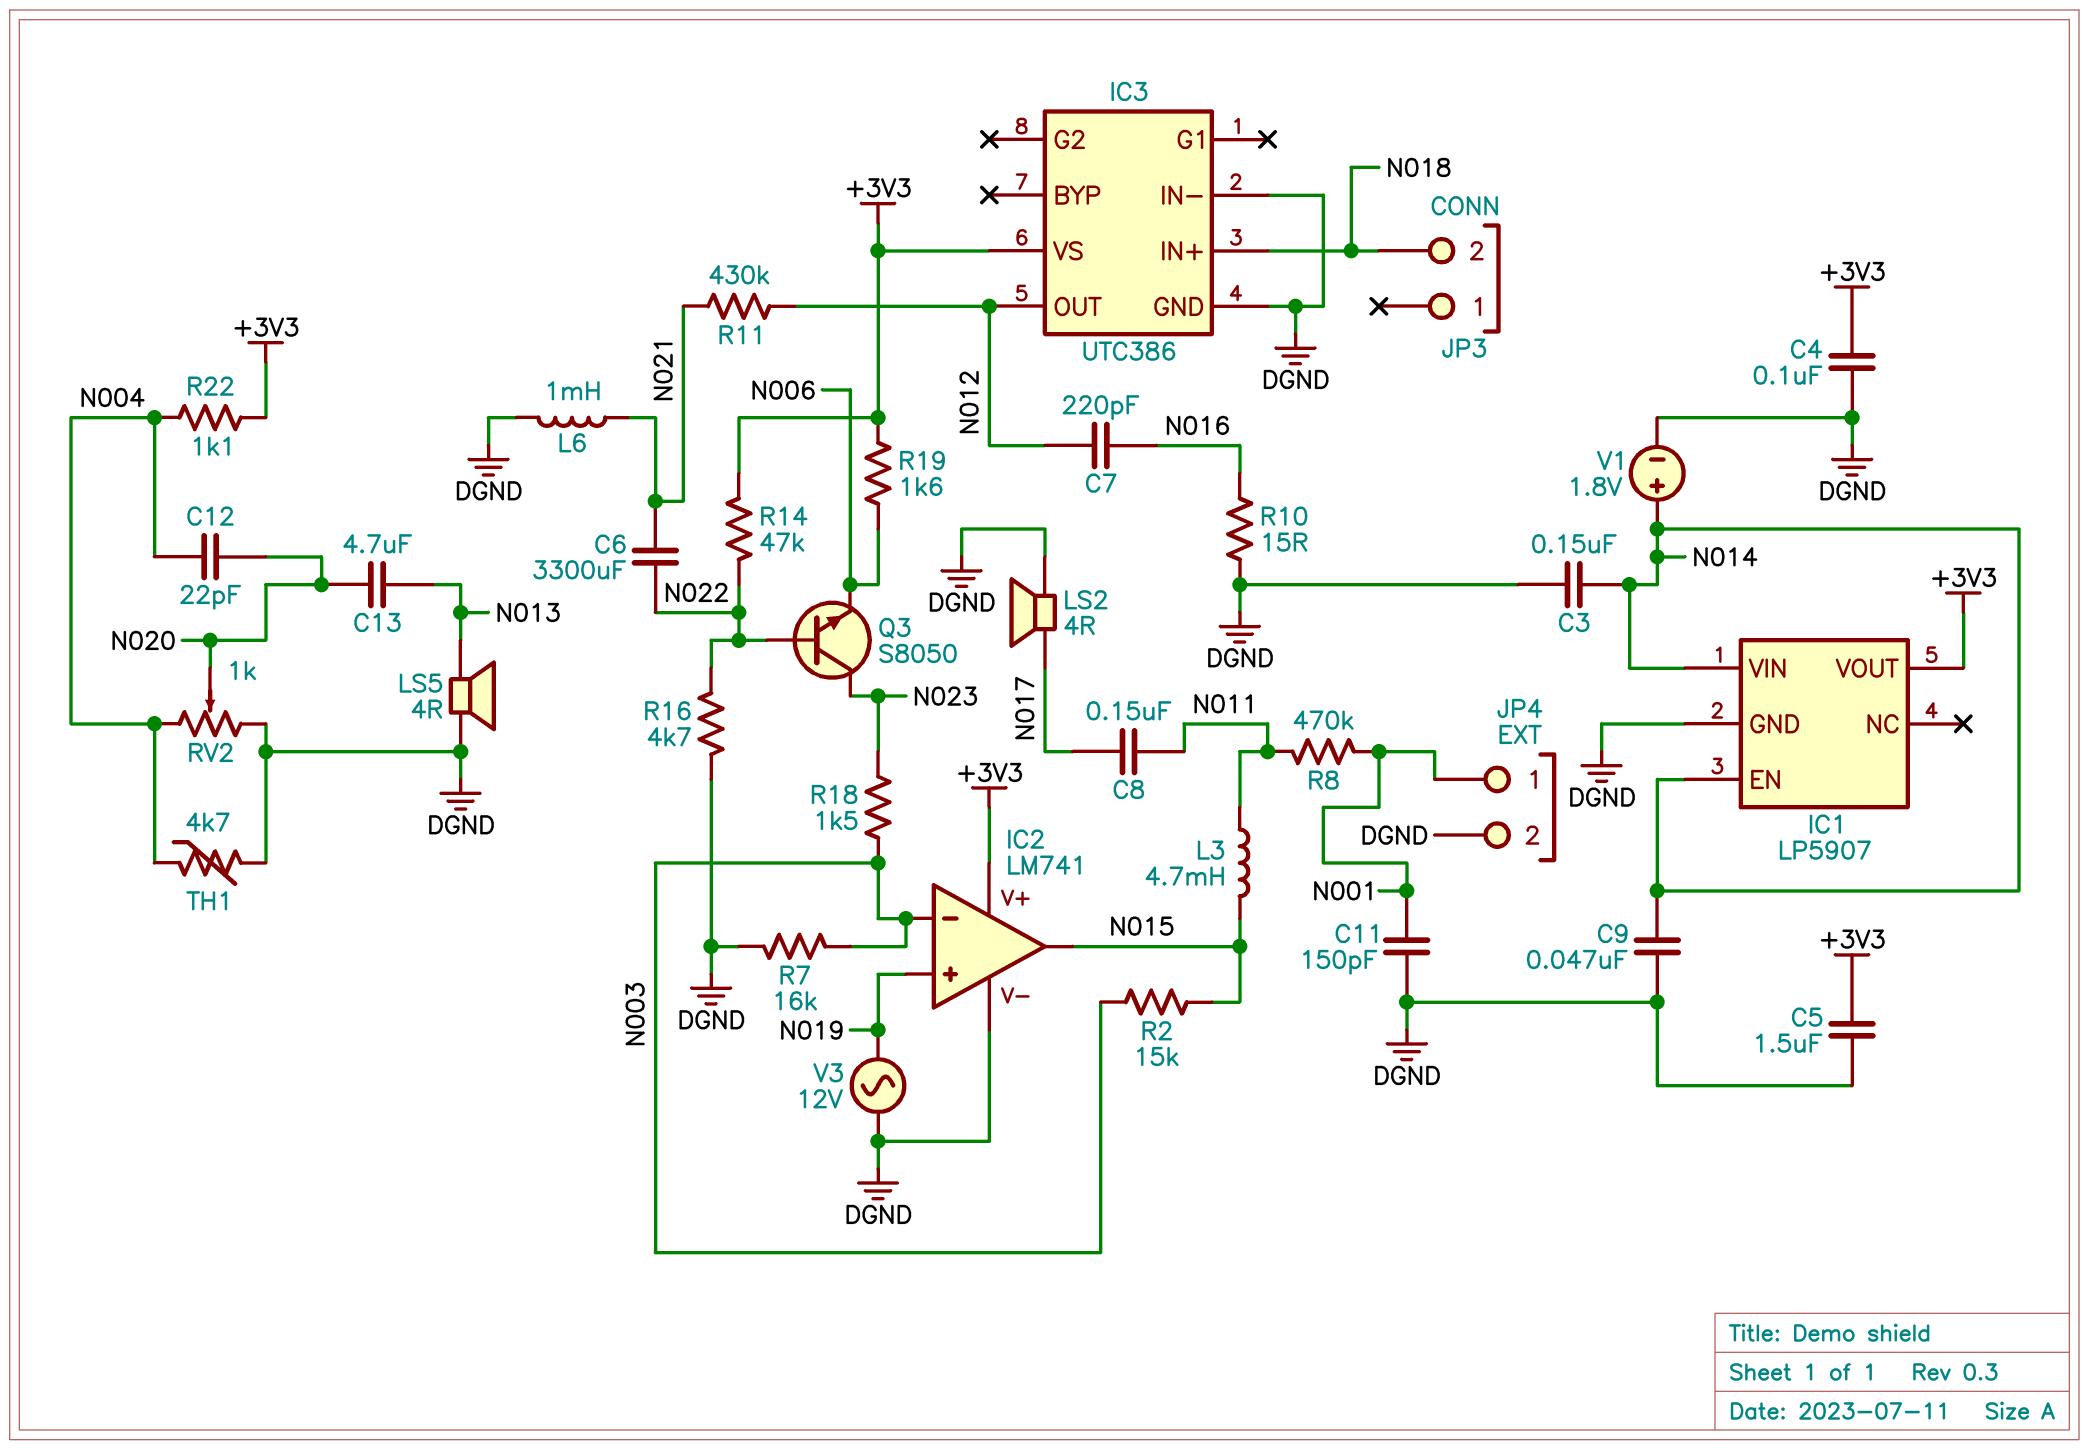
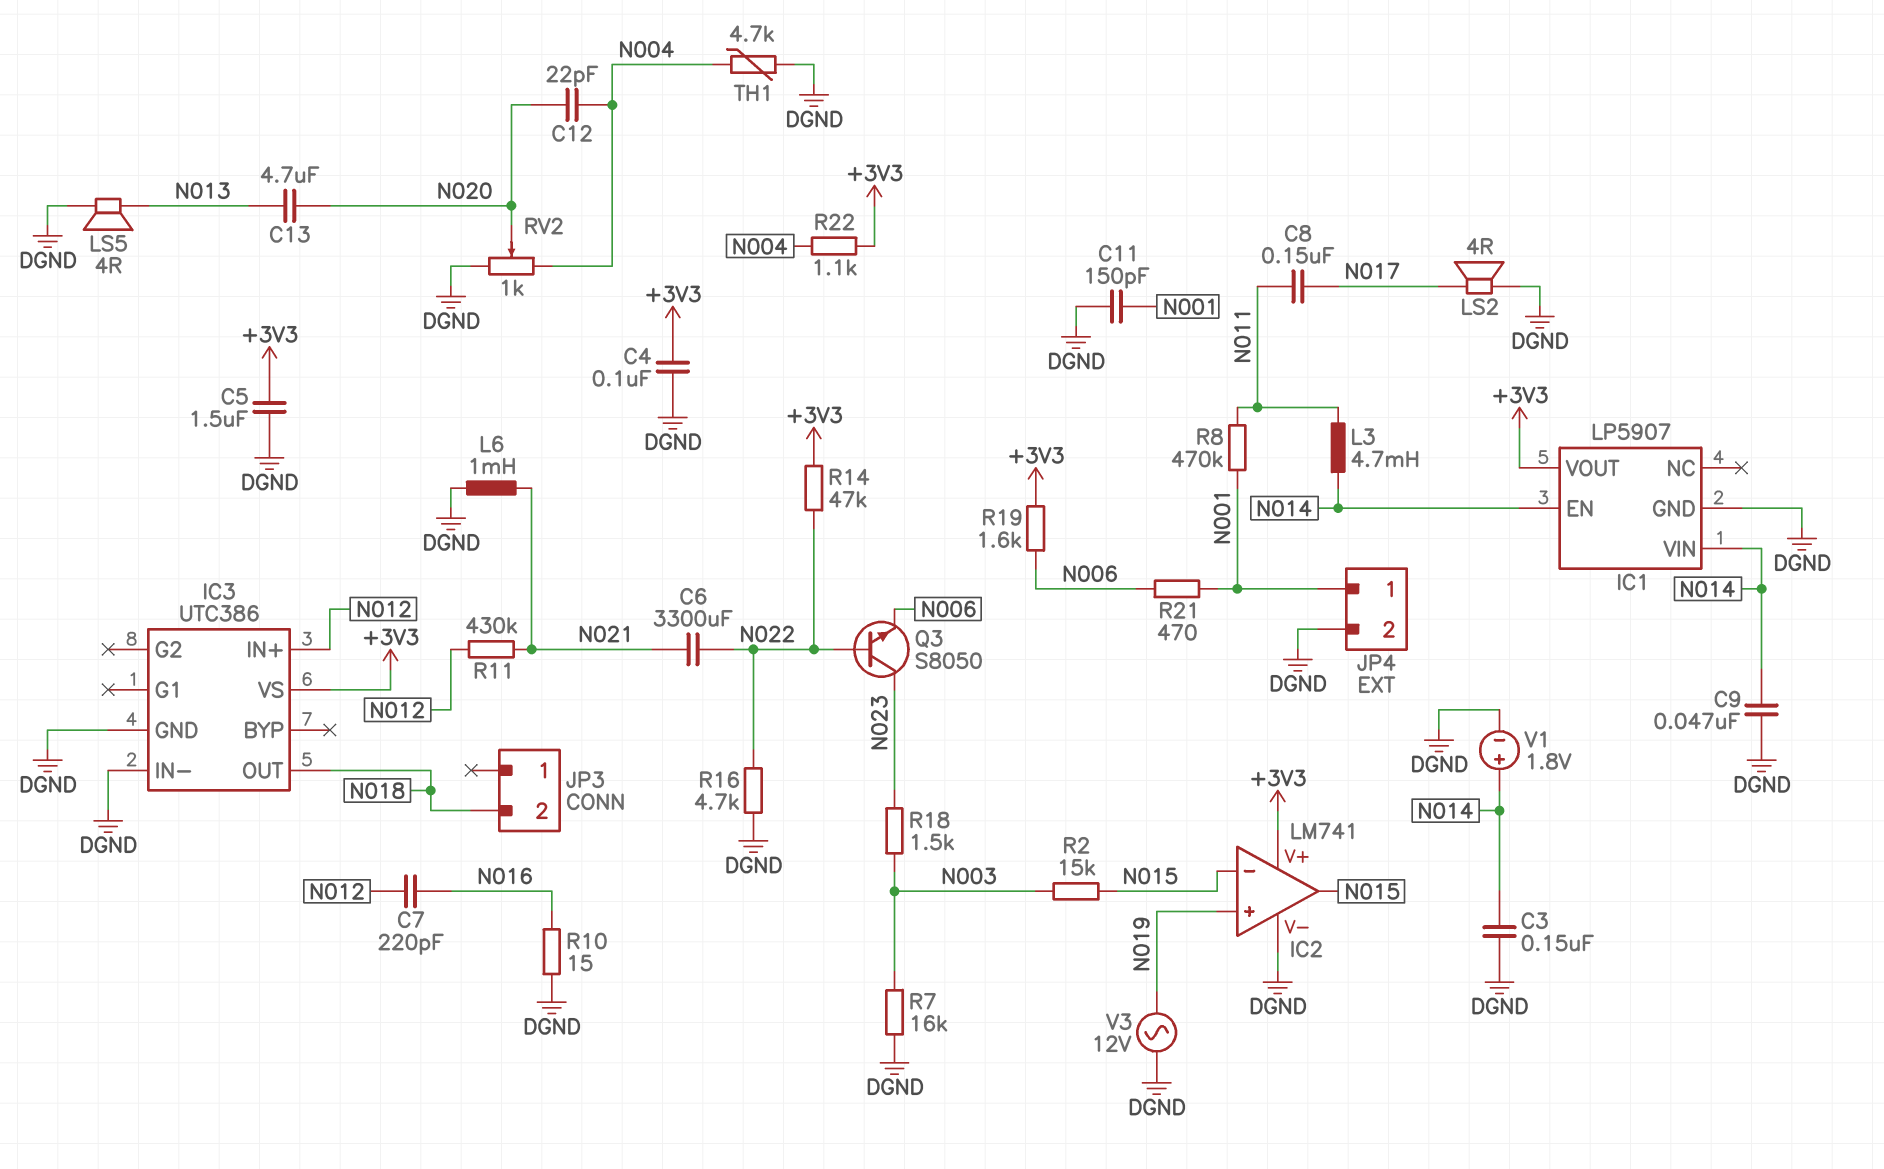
IC2 pin in-: N003 -> N015
IC3 pin IN+: N018 -> N012
IC3 pin OUT: N012 -> N018
L3: 4.7mH (N011, N015) -> 4.7mH (N011, N014)
R21: none -> 470 (N001, N006)

